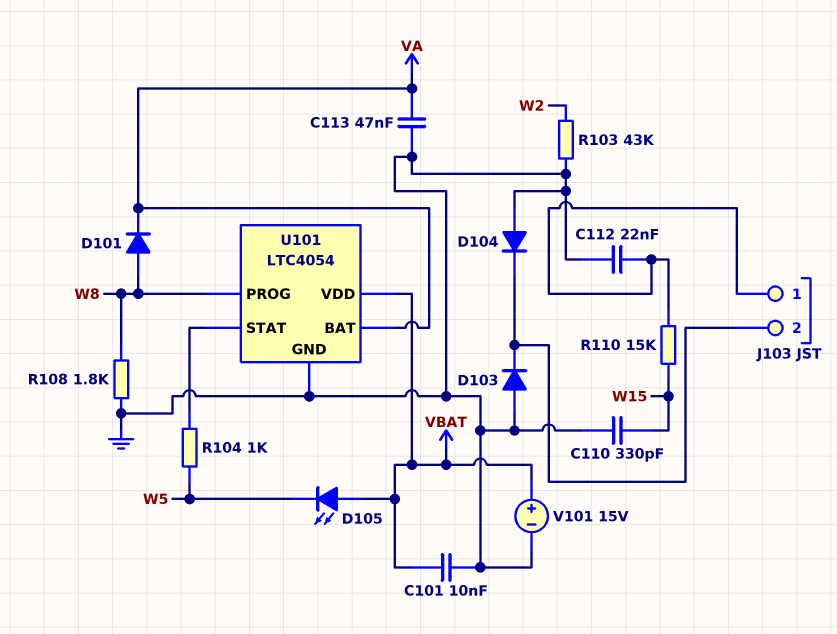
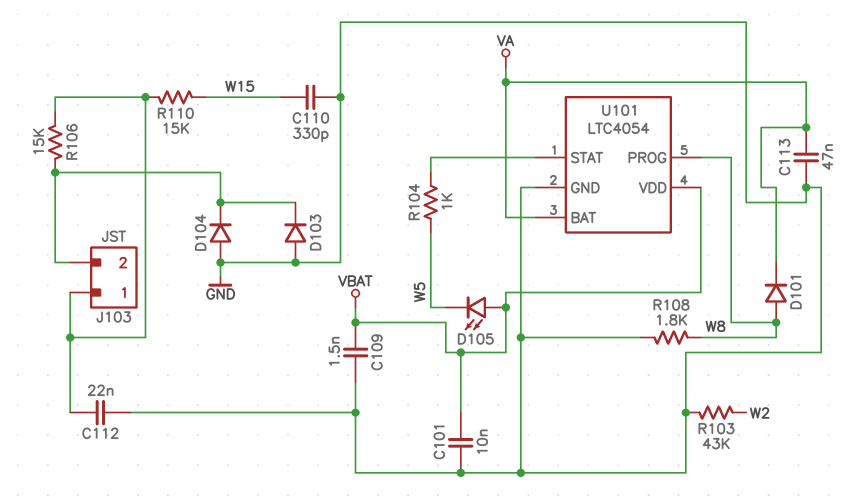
C109: none -> 1.5nF (GND, VBAT)
R106: none -> 15k (J103/1, J103/2)
V101: 15V (plus VBAT, minus GND) -> none

